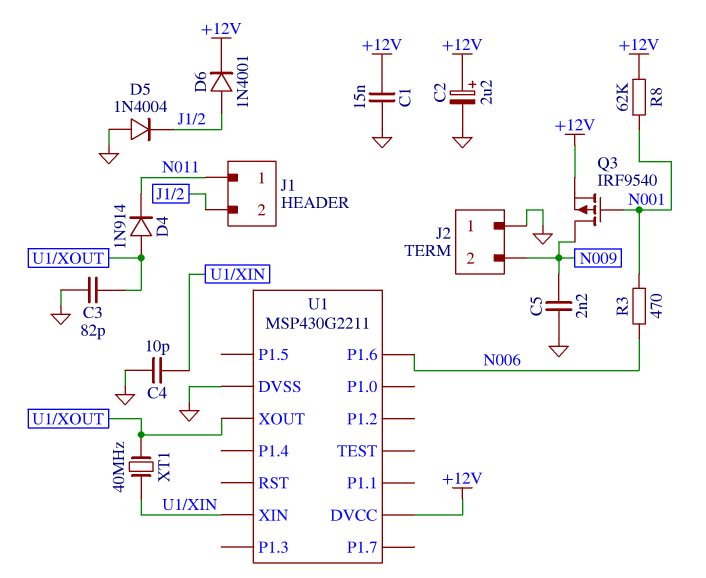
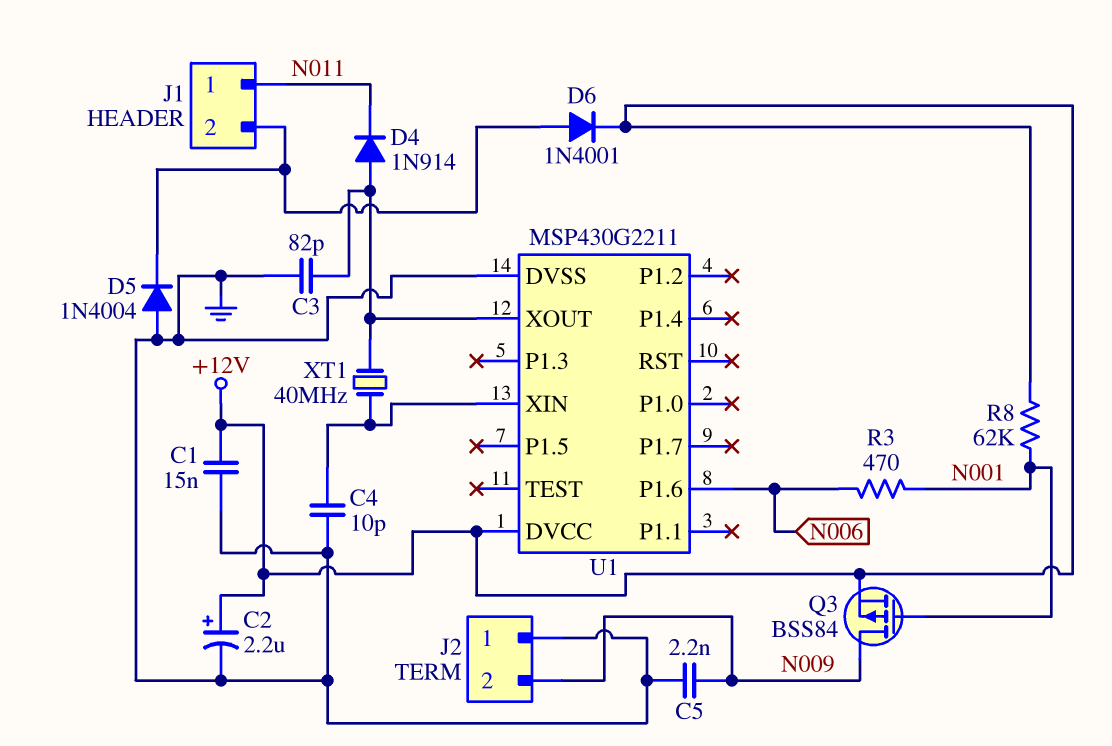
Q3: PMOS IRF9540 (G N001, D N009, S +12V) -> PMOS BSS84 (G N001, D N009, S +12V)

